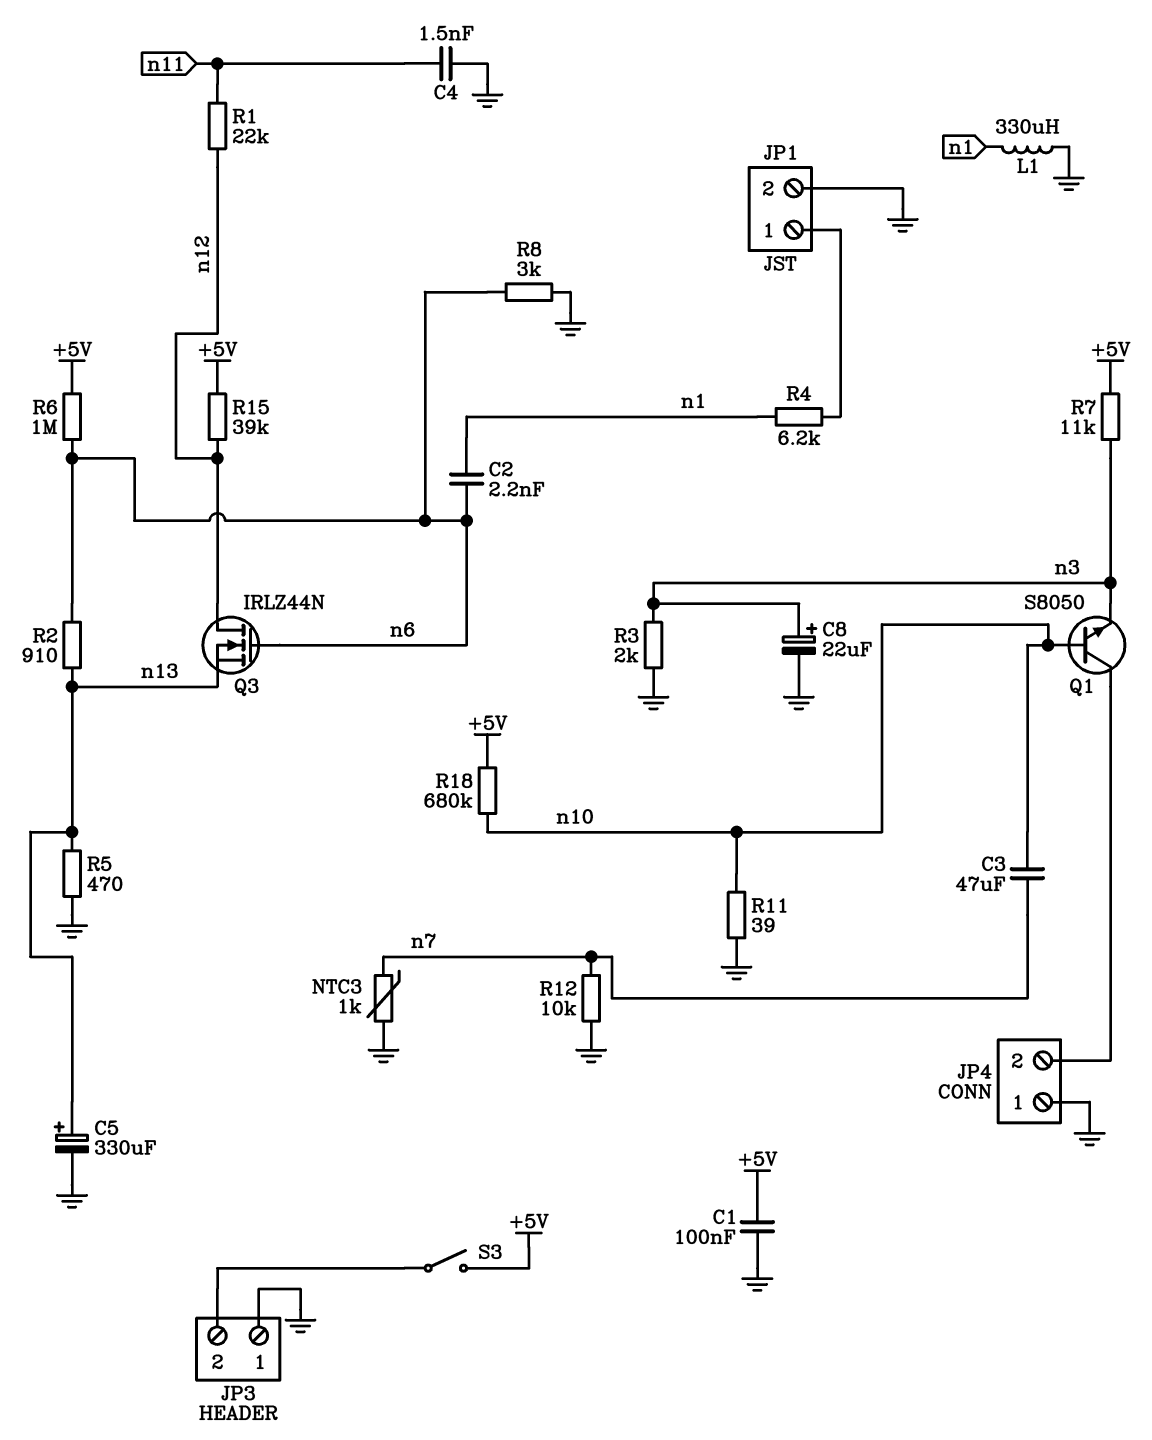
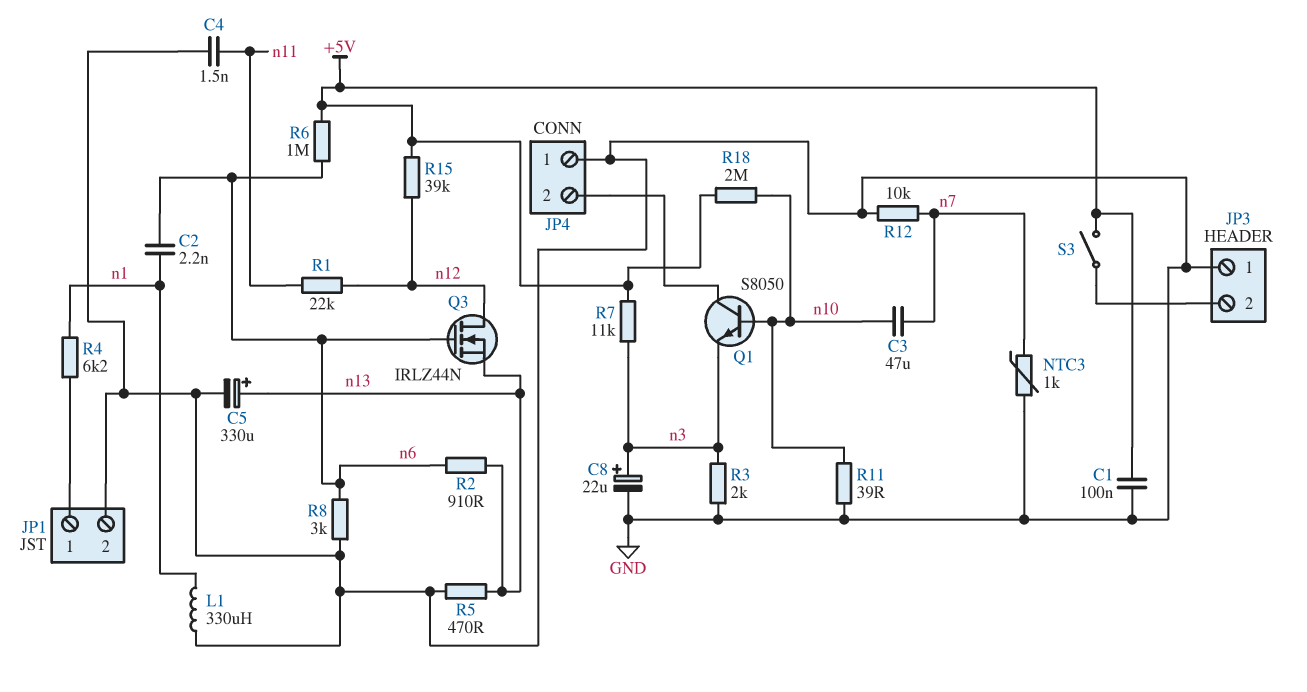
R18: 680k (+5V, n10) -> 2M (+5V, n10)

